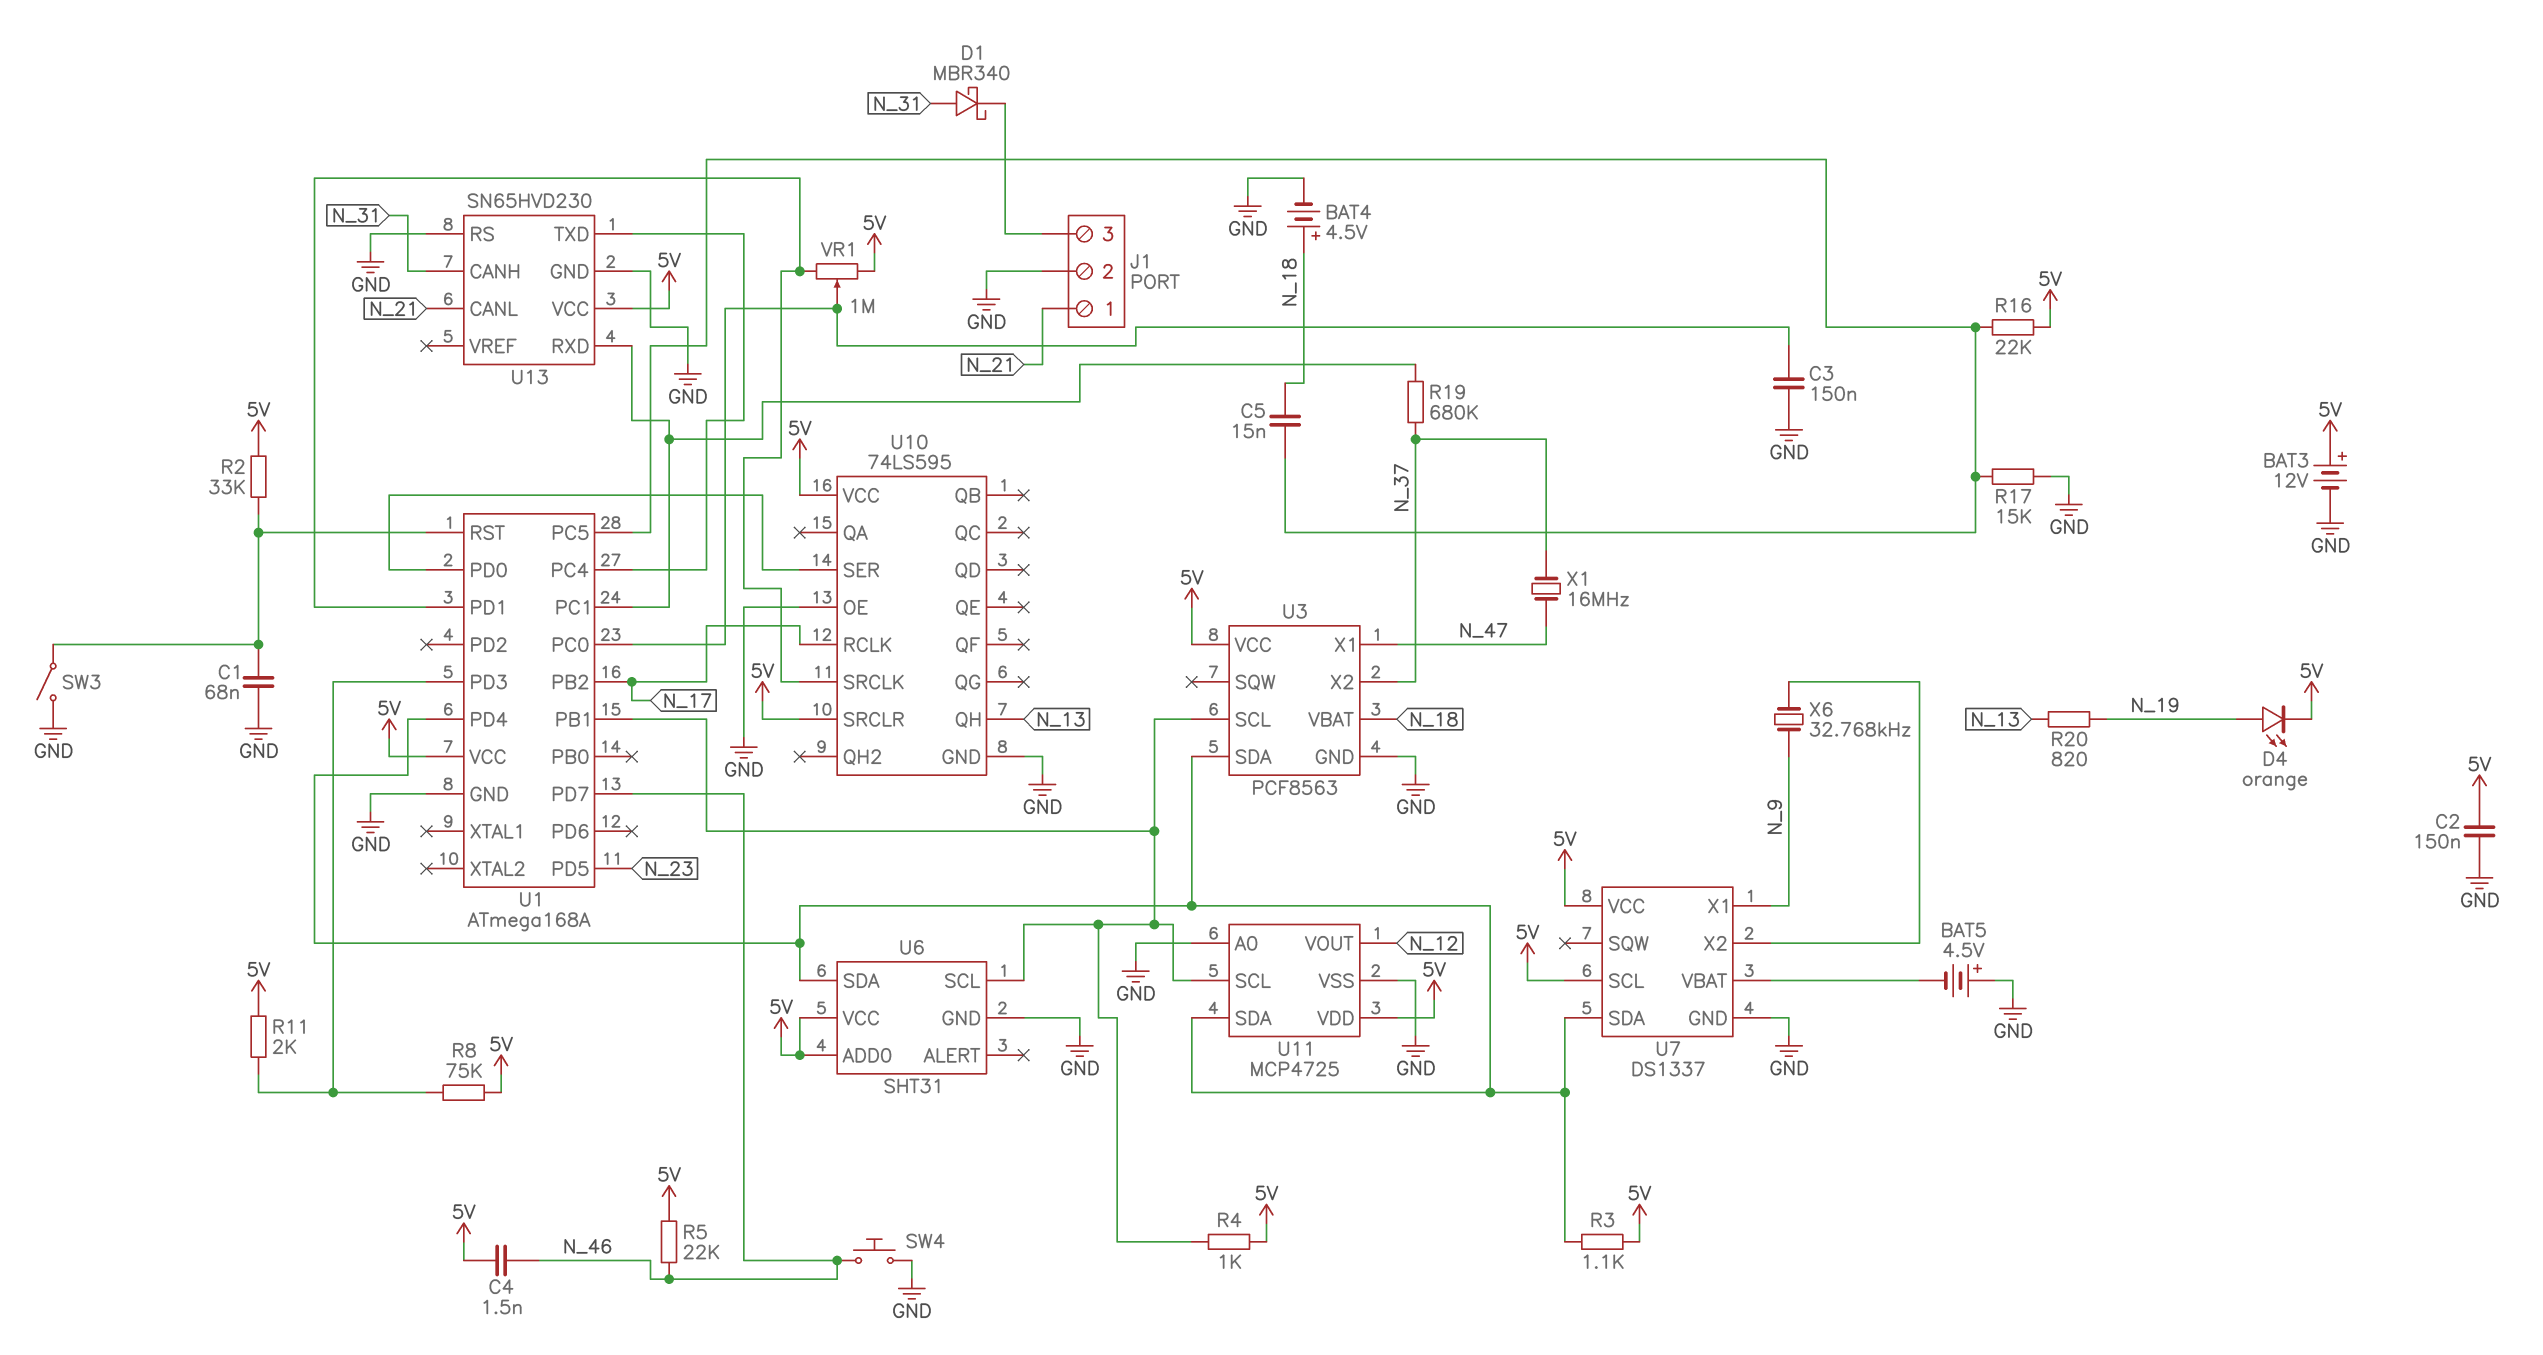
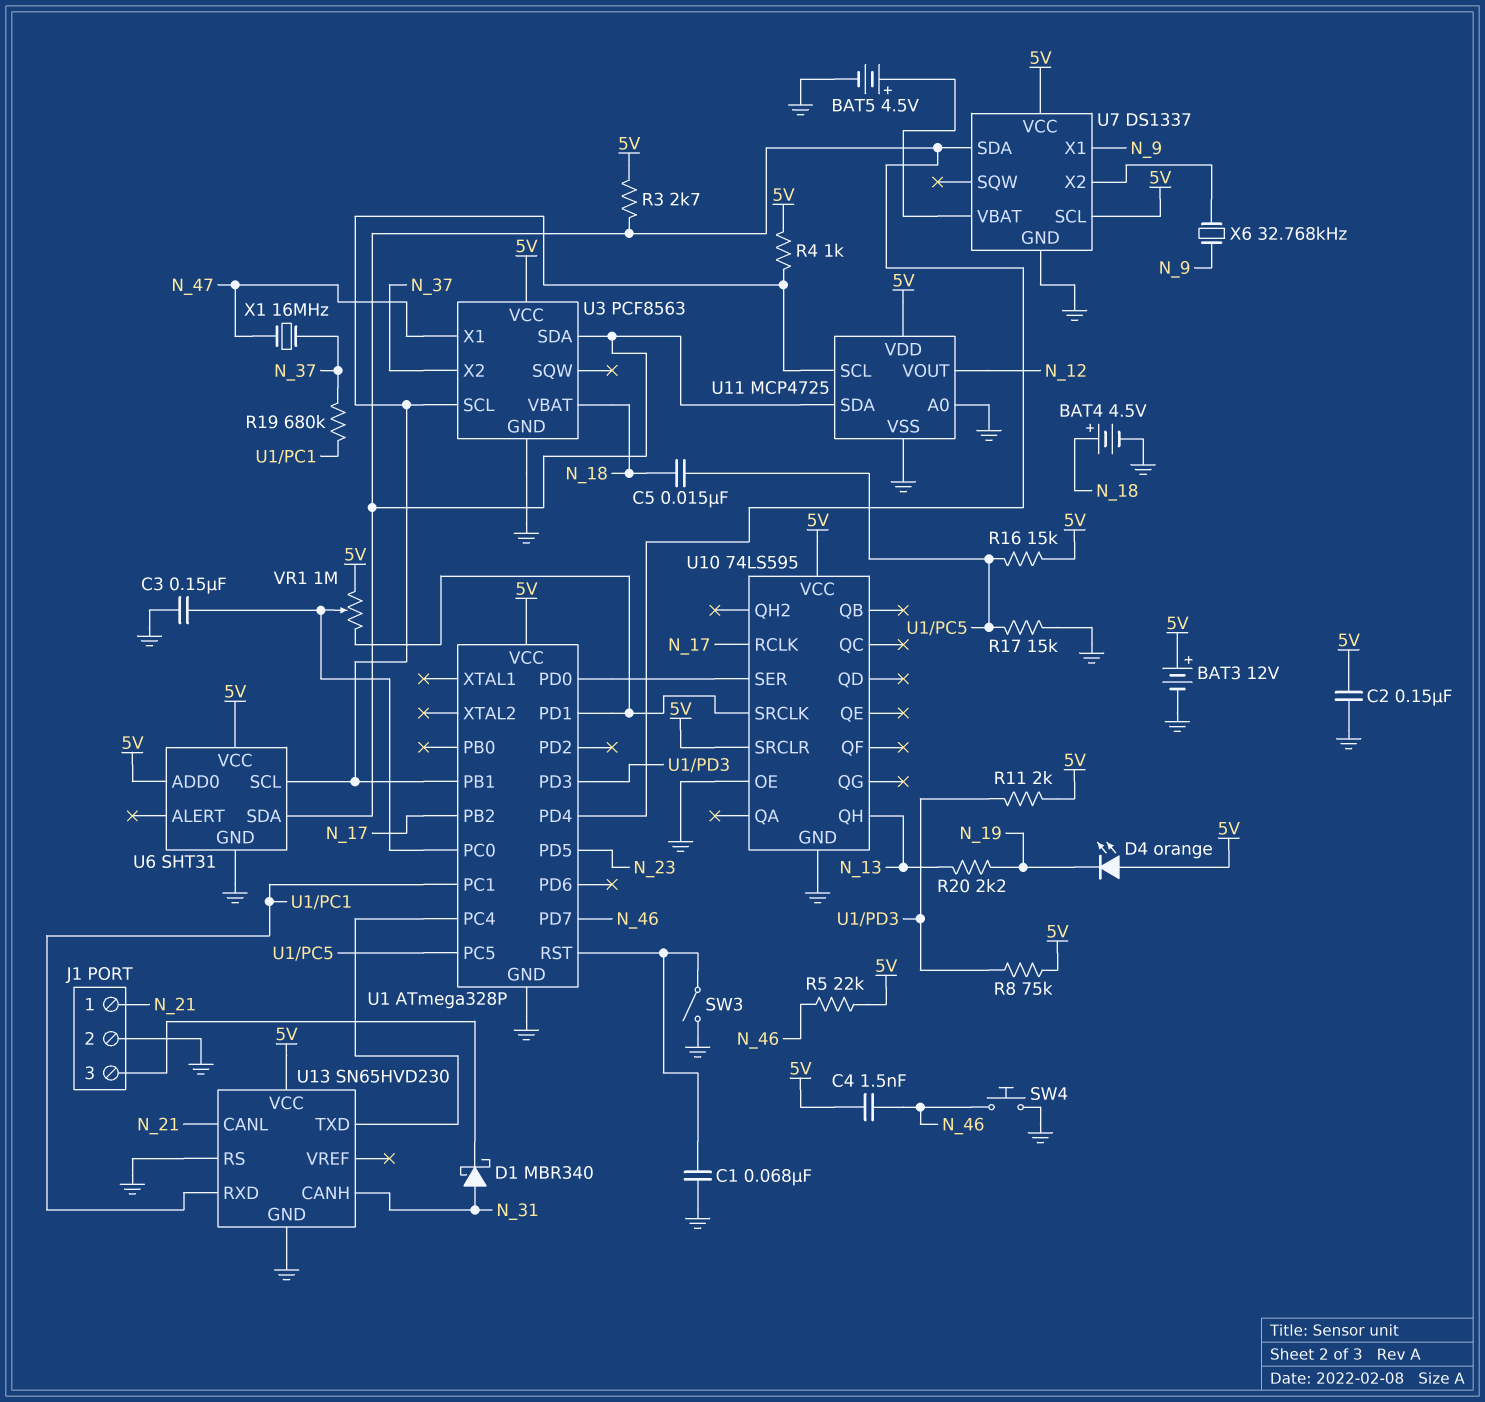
BAT5: 4.5V (plus GND, minus U7/VBAT) -> 4.5V (plus U7/VBAT, minus GND)
D4: LED orange (A N_19, K 5V) -> LED orange (A 5V, K N_19)
R2: 33k (5V, U1/RST) -> none
R3: 1.1k (5V, U1/PD4) -> 2.7k (5V, U1/PD4)
R16: 22k (5V, U1/PC5) -> 15k (5V, U1/PC5)
R20: 820 (N_13, N_19) -> 2.2k (N_13, N_19)
U1: ATmega168A -> ATmega328P

